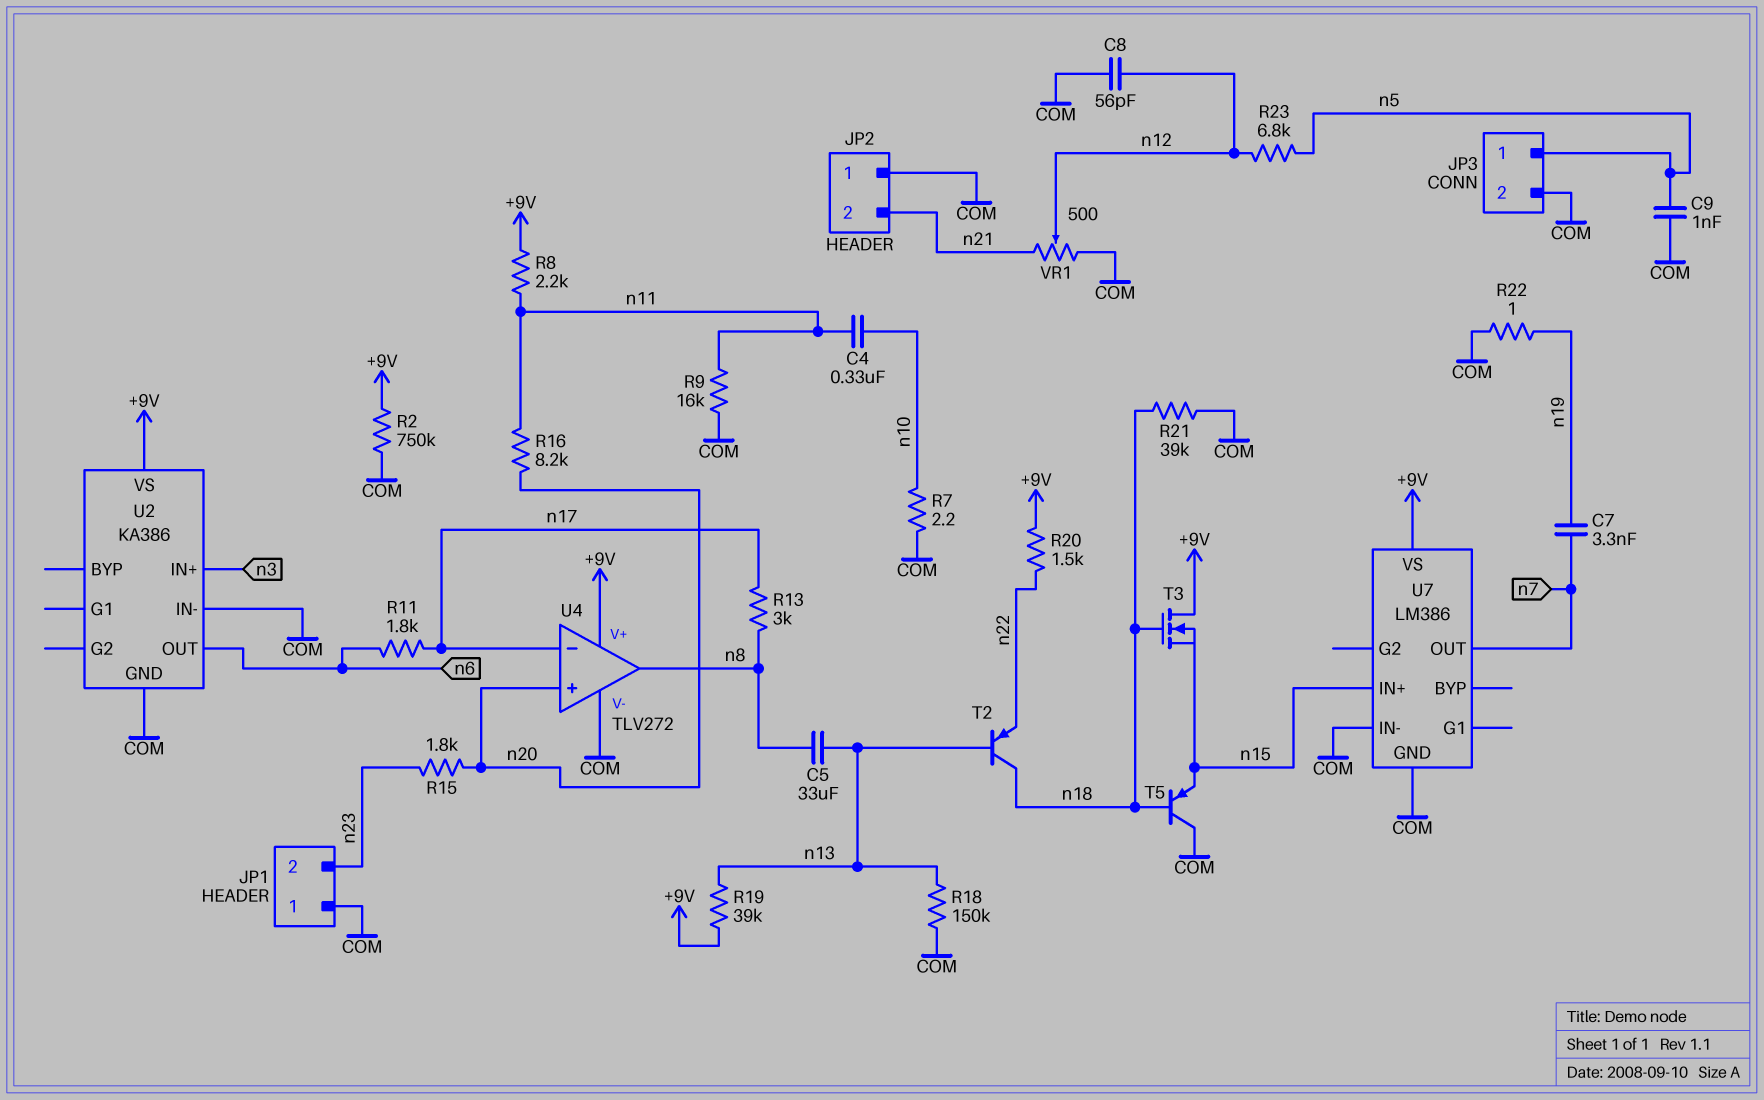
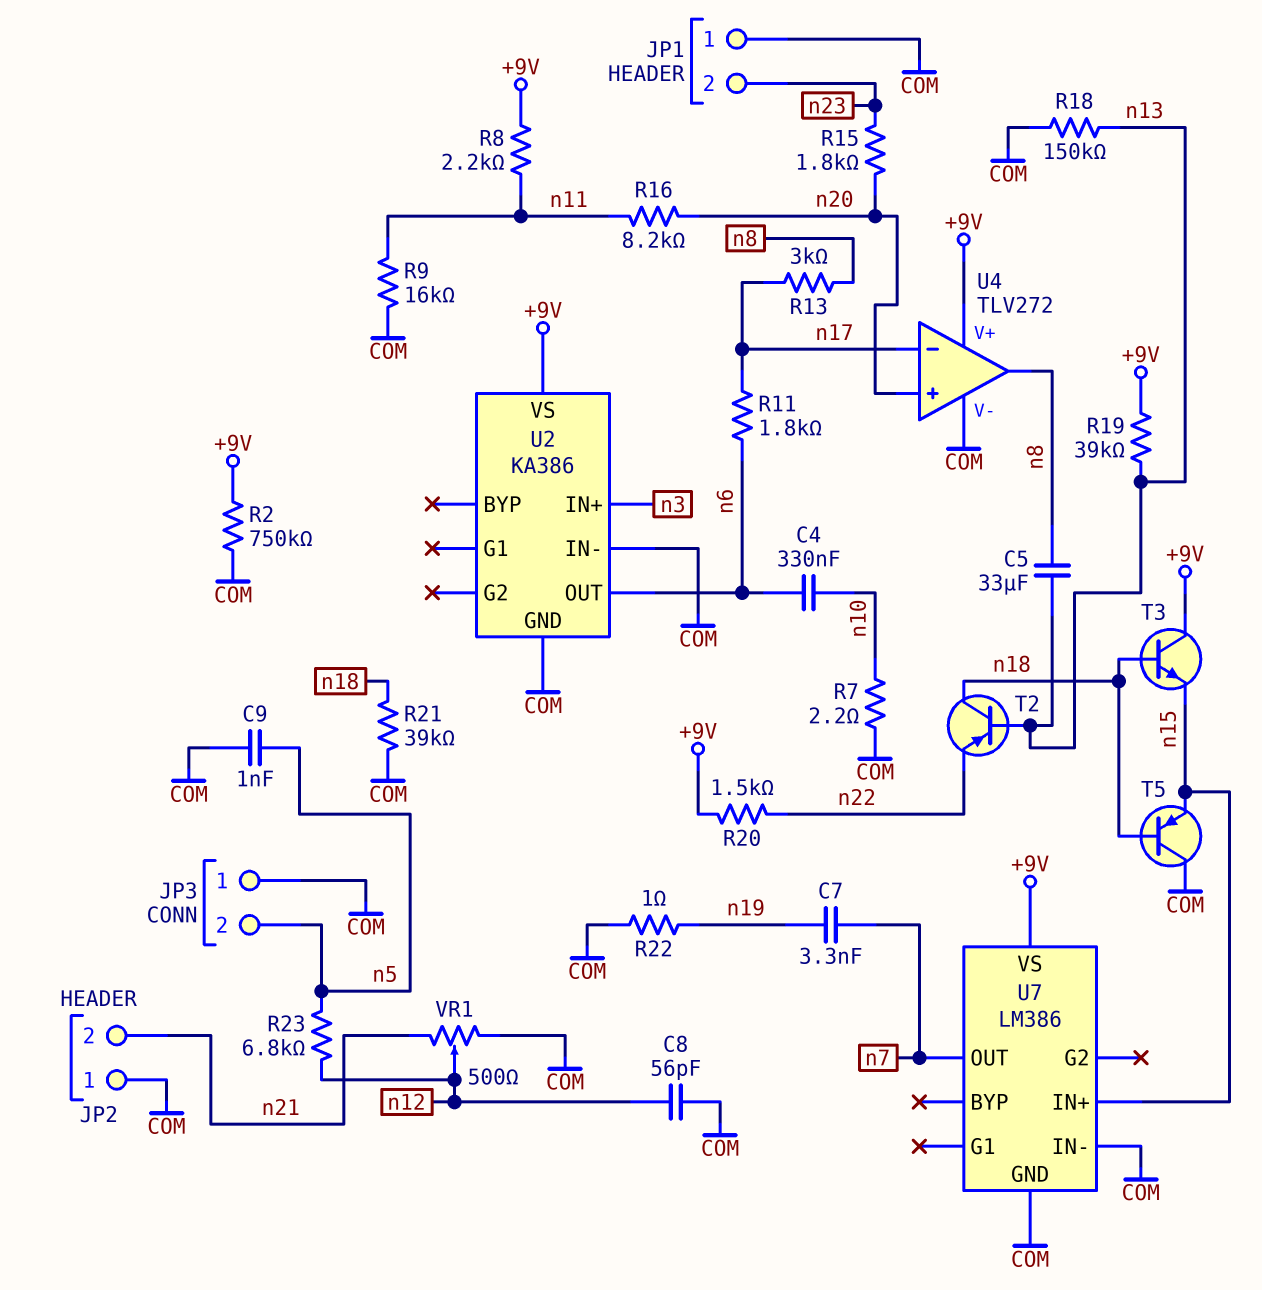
C4: 330nF (n10, n11) -> 330nF (n6, n10)
JP3 pin 1: n5 -> COM
JP3 pin 2: COM -> n5
T3: NMOS (G n18, D +9V, S n15) -> NPN (B n18, C +9V, E n15)

